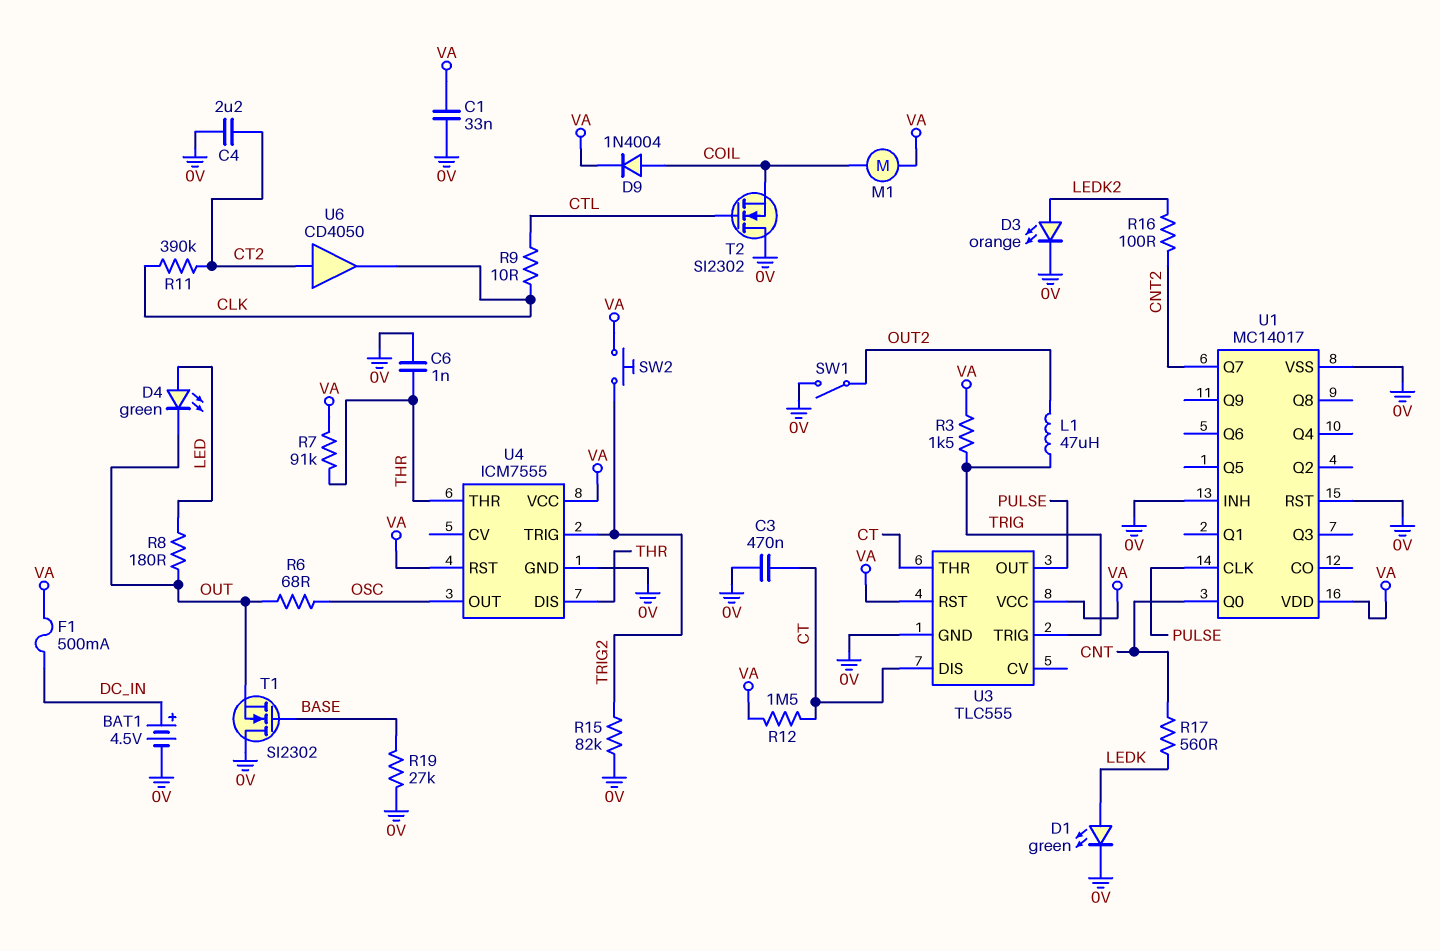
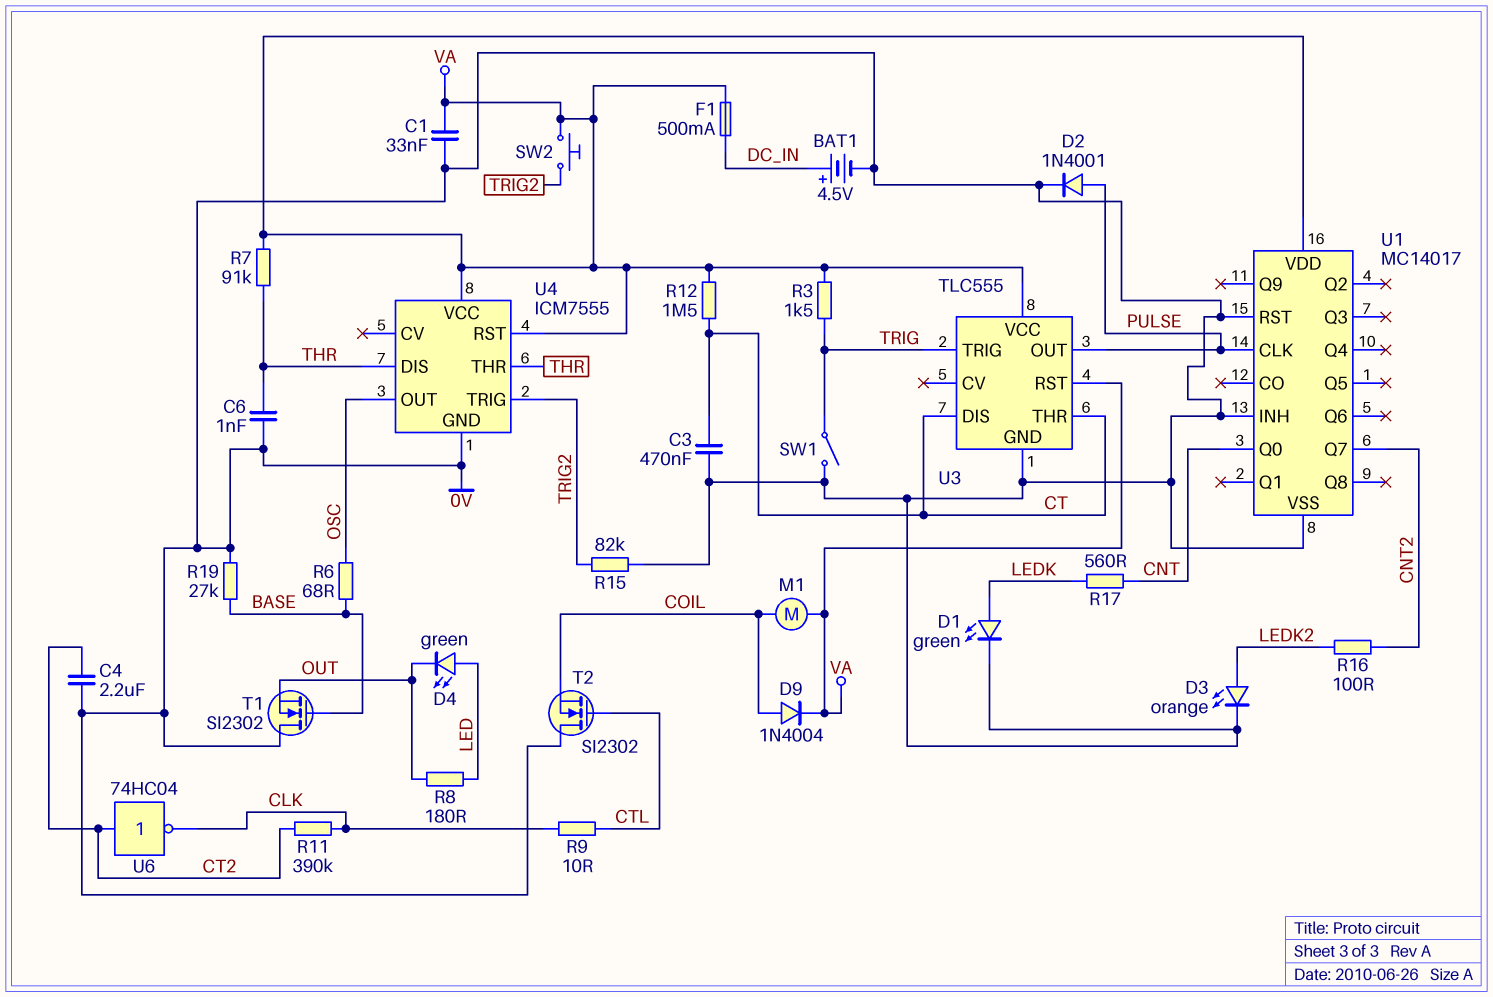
D2: none -> diode 1N4001 (A PULSE, K 0V)
L1: 47uH (OUT2, TRIG) -> none
R6: 68 (OSC, OUT) -> 68 (BASE, OSC)
SW1: switch (0V, OUT2) -> switch (0V, TRIG)
U6: buffer CD4050 (in CT2, out CLK) -> NOT 74HC04 (in CT2, out CLK)

